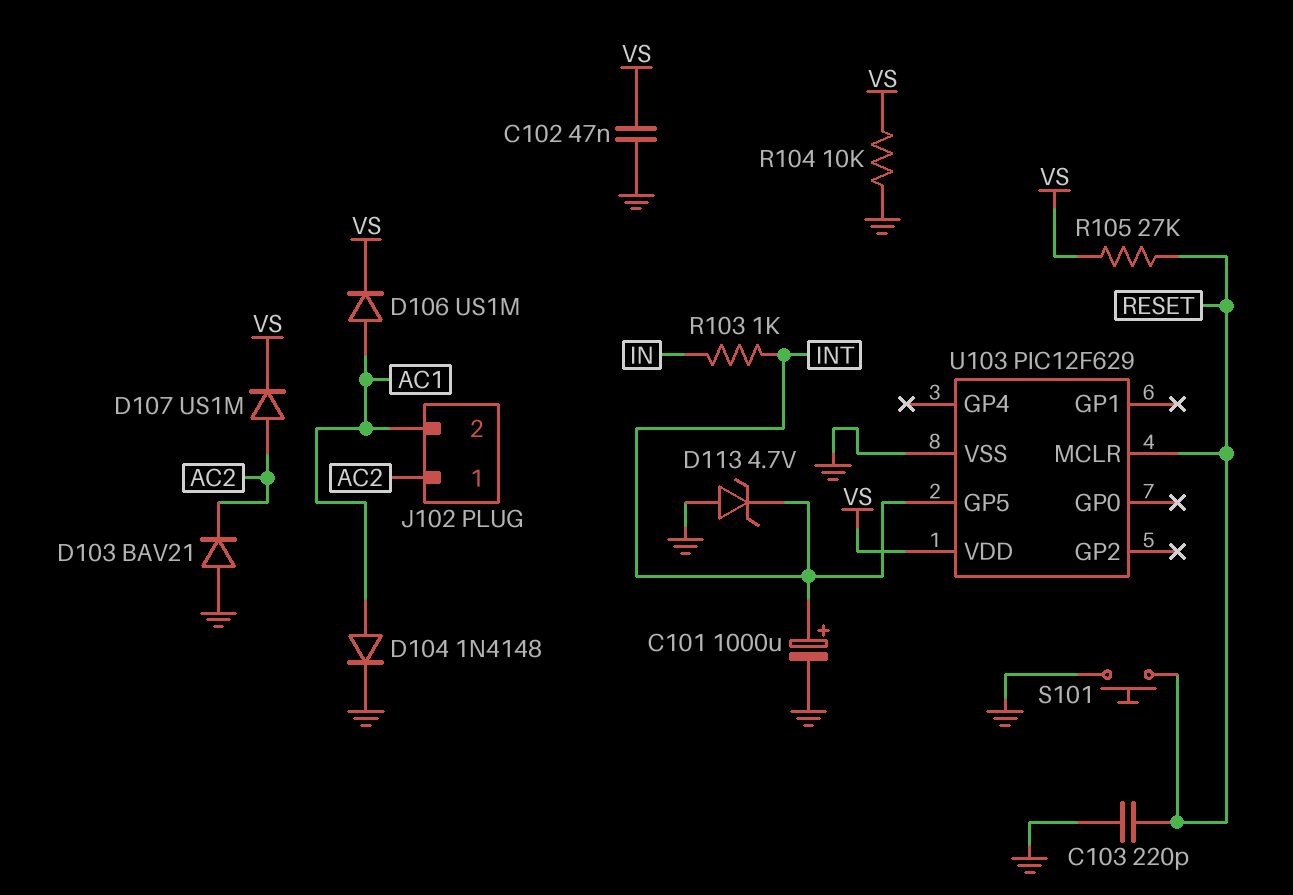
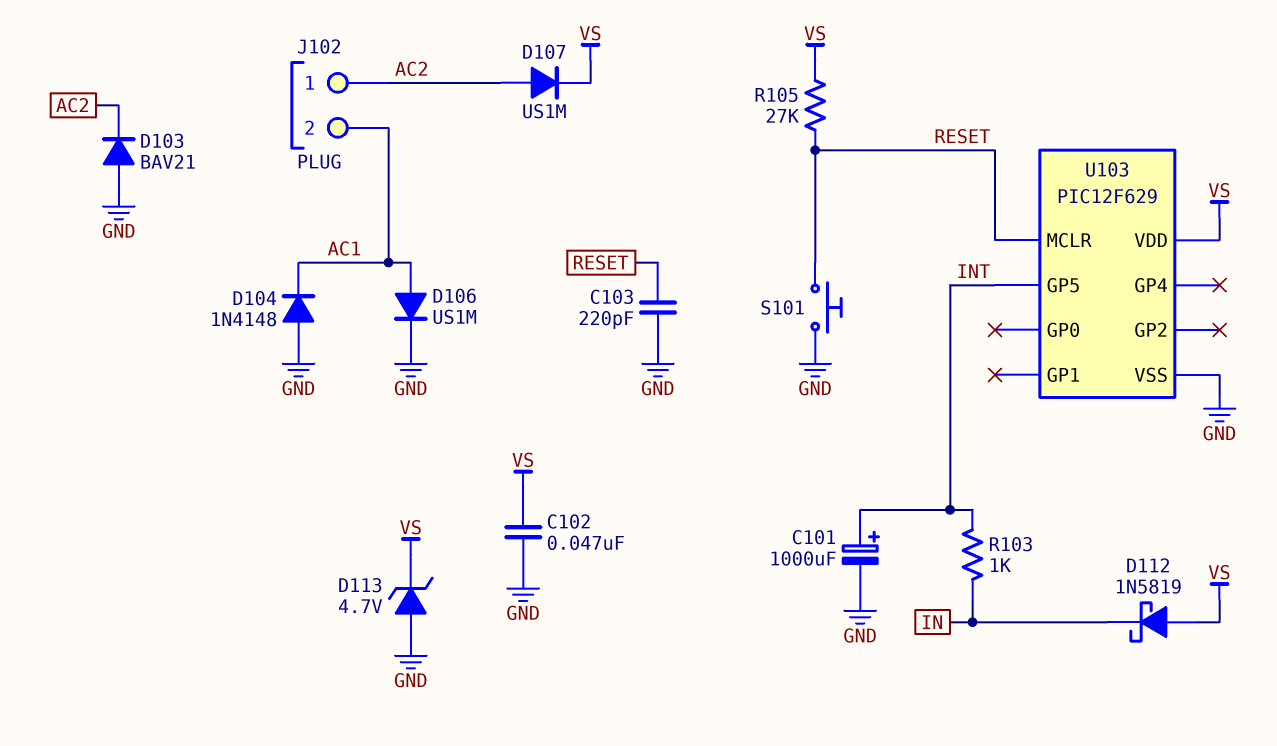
D104: diode 1N4148 (A AC1, K GND) -> diode 1N4148 (A GND, K AC1)
D106: diode US1M (A AC1, K VS) -> diode US1M (A AC1, K GND)
D112: none -> schottky 1N5819 (A VS, K IN)
D113: zener 4.7V (A GND, K INT) -> zener 4.7V (A GND, K VS)
R104: 10k (GND, VS) -> none

